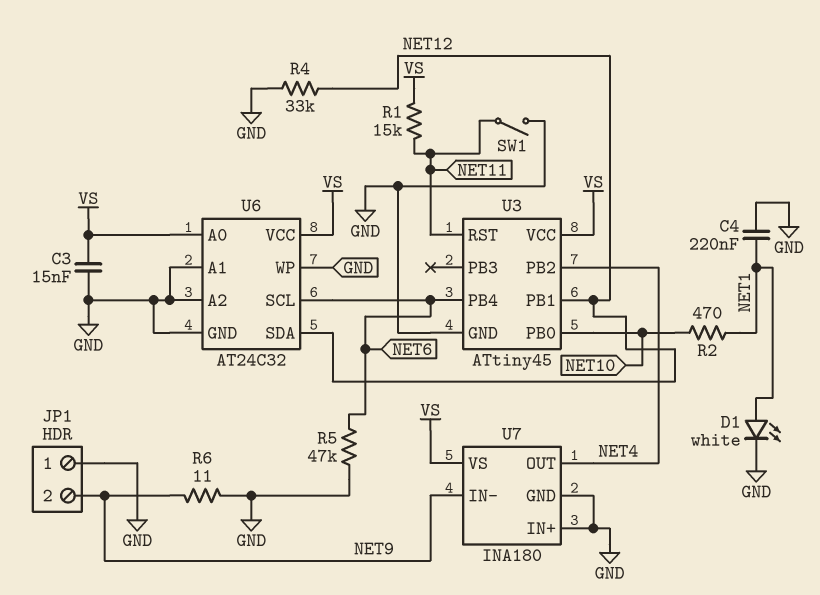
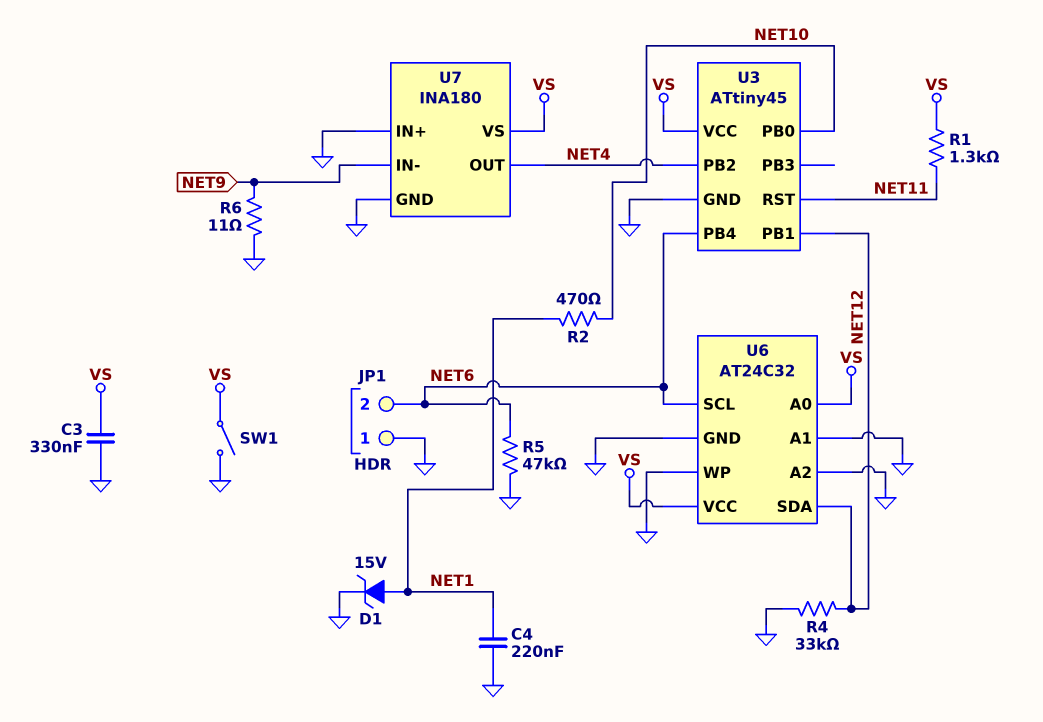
C3: 15nF (GND, VS) -> 330nF (GND, VS)
D1: LED white (A NET1, K GND) -> zener 15V (A NET1, K GND)
JP1 pin 2: NET9 -> NET6
R1: 15k (NET11, VS) -> 1.3k (NET11, VS)
SW1: switch (GND, NET11) -> switch (GND, VS)

